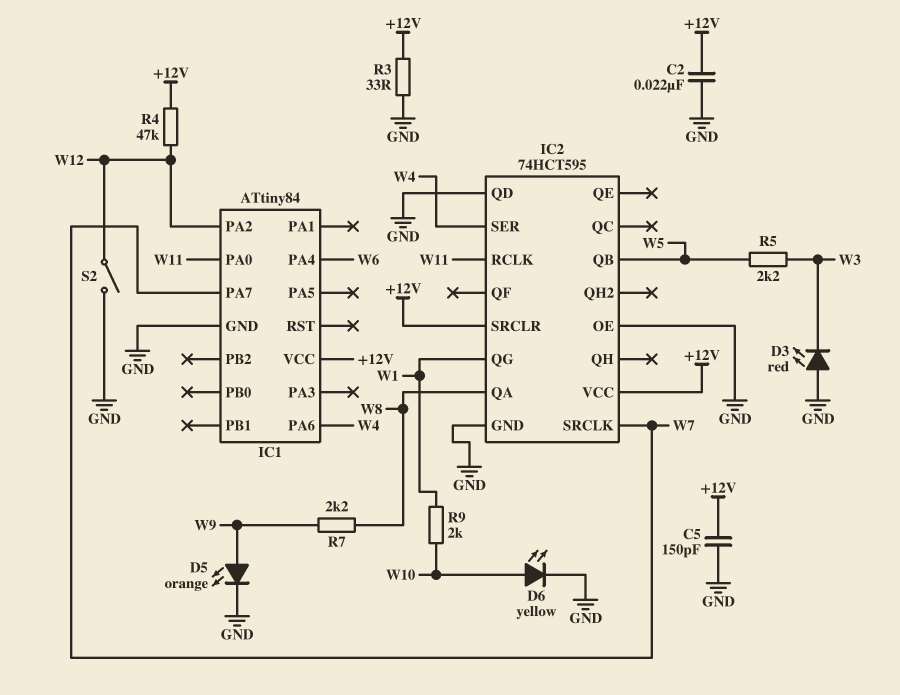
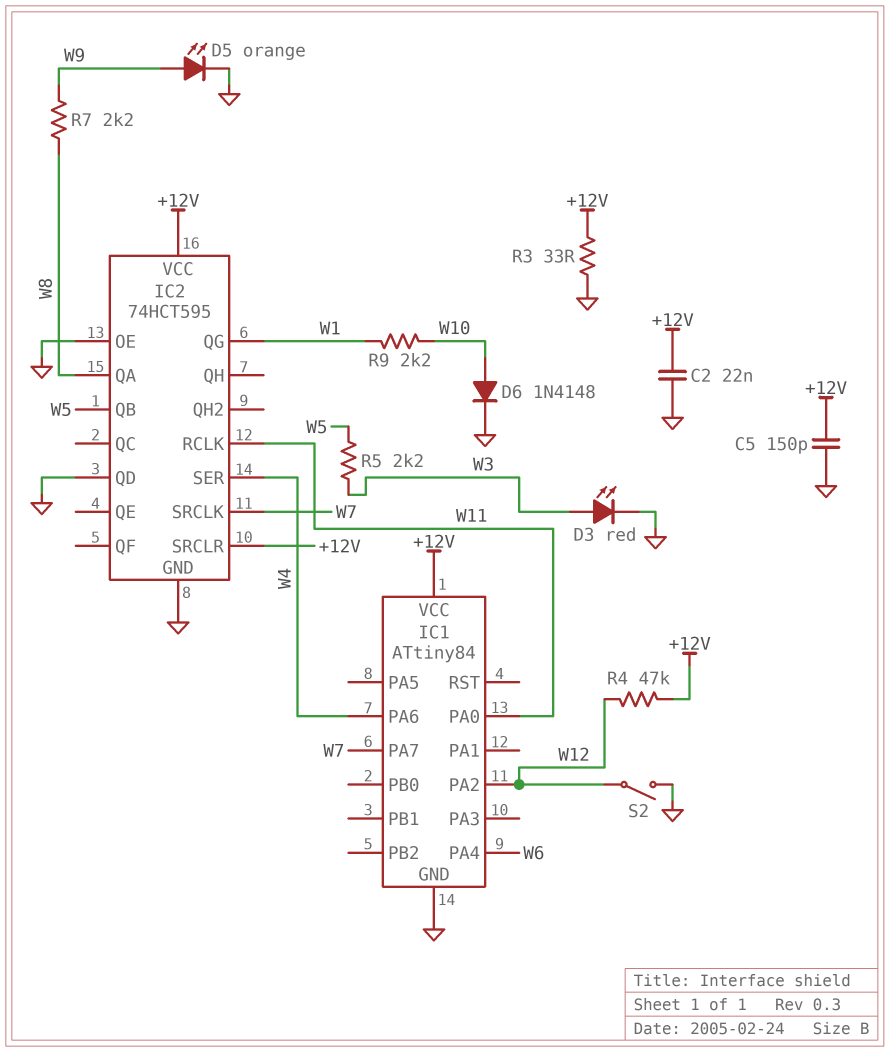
D3: LED red (A GND, K W3) -> LED red (A W3, K GND)
D6: LED yellow (A W10, K GND) -> diode 1N4148 (A W10, K GND)
R9: 2k (W1, W10) -> 2.2k (W1, W10)

